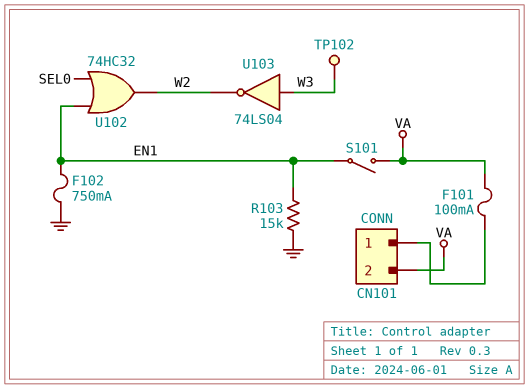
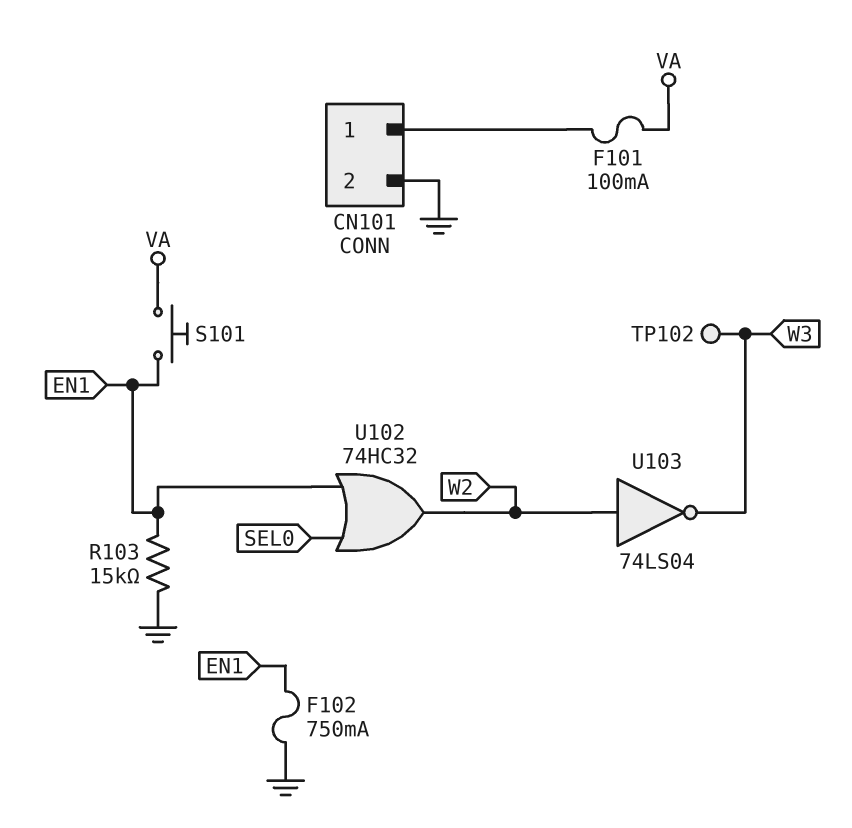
CN101 pin 2: VA -> GND
S101: switch (EN1, VA) -> button (EN1, VA)
U103: NOT 74LS04 (in W3, out W2) -> NOT 74LS04 (in W2, out W3)

